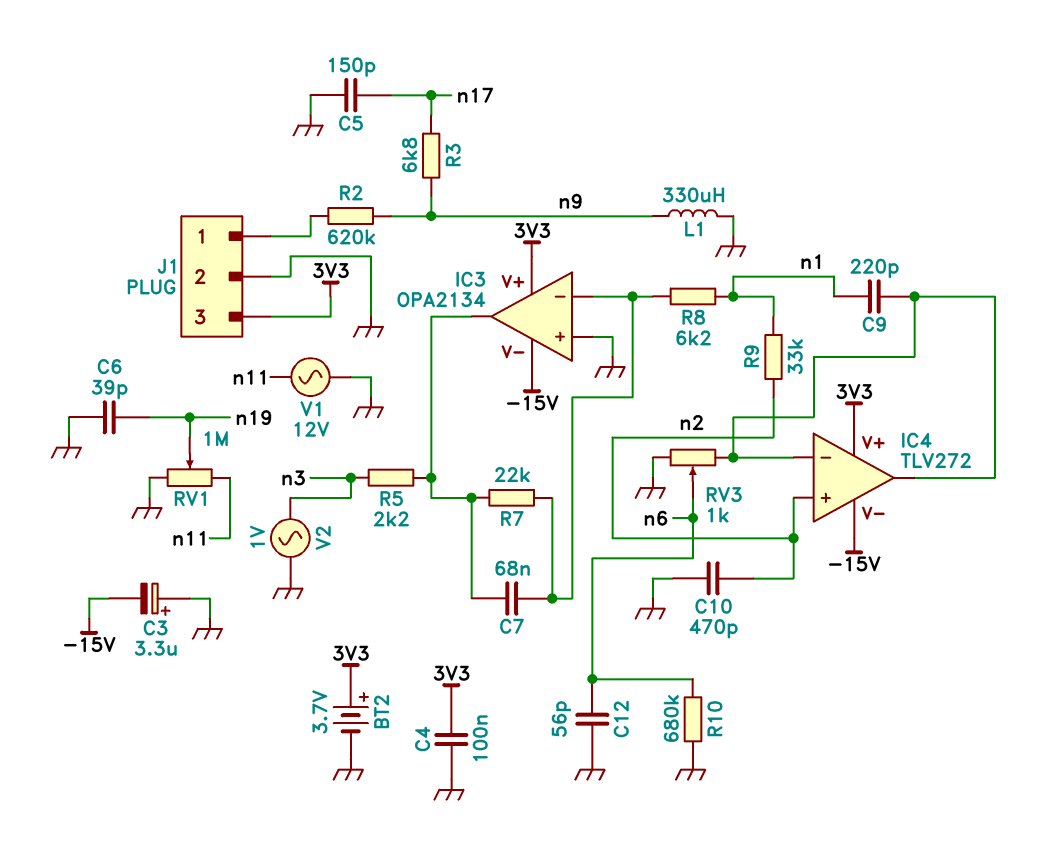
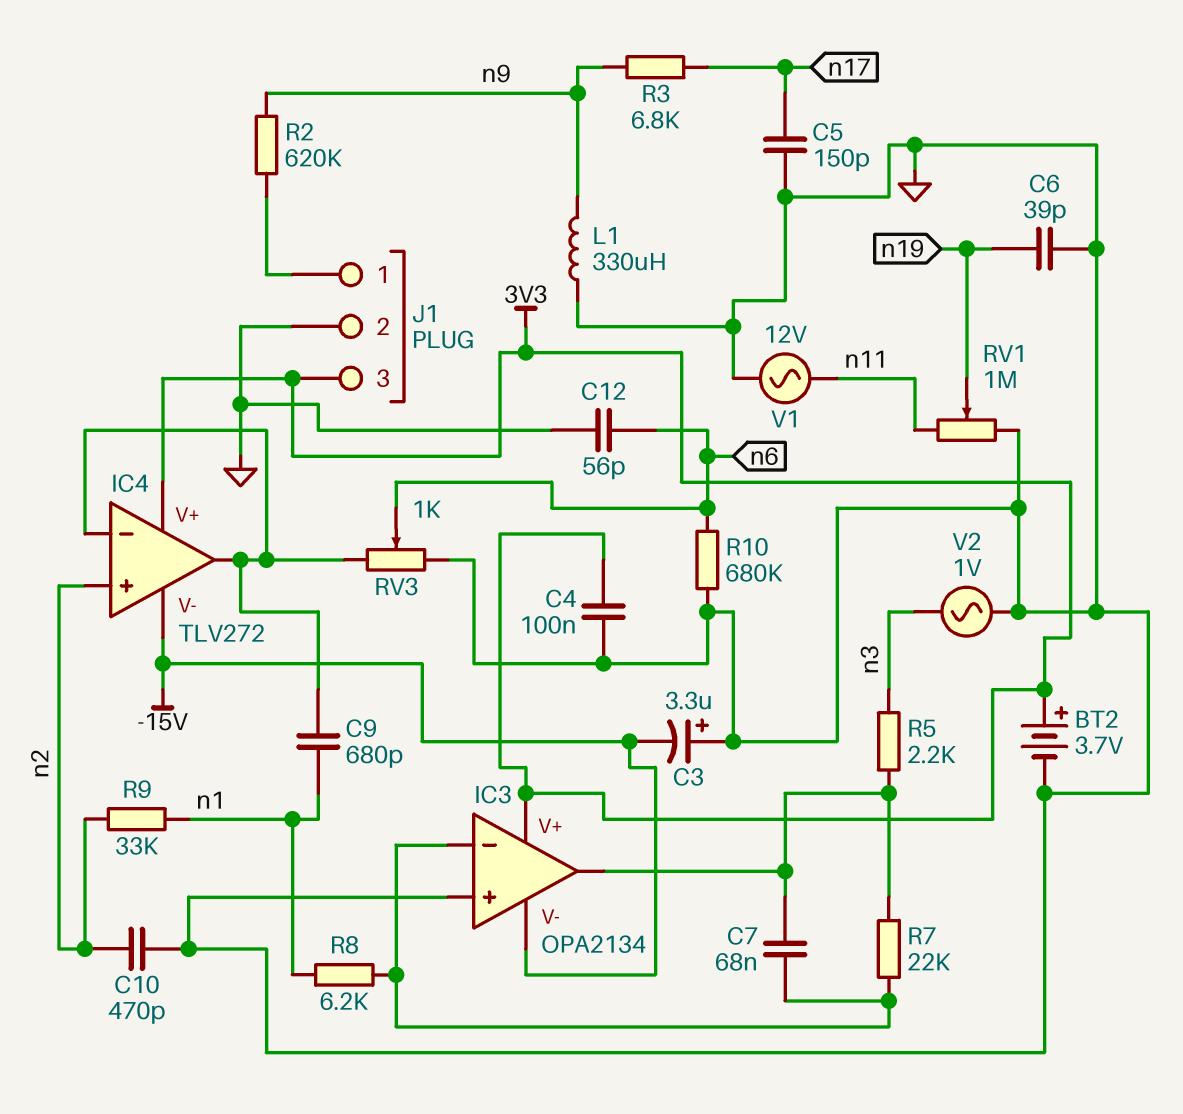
C9: 220pF (IC4/in-, n1) -> 680pF (IC4/in-, n1)

